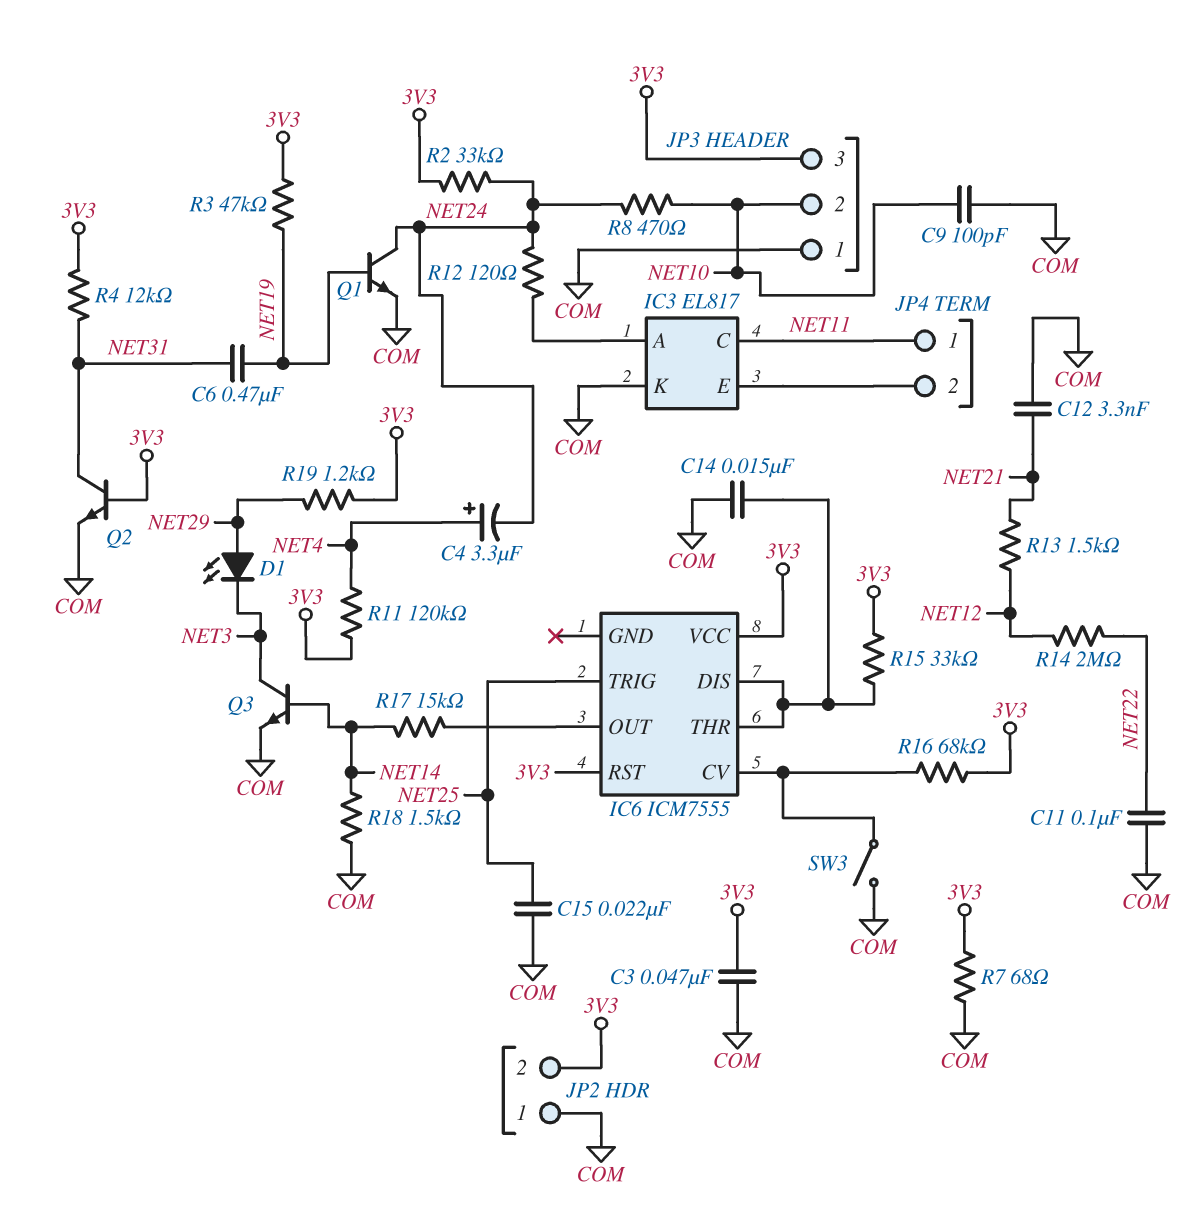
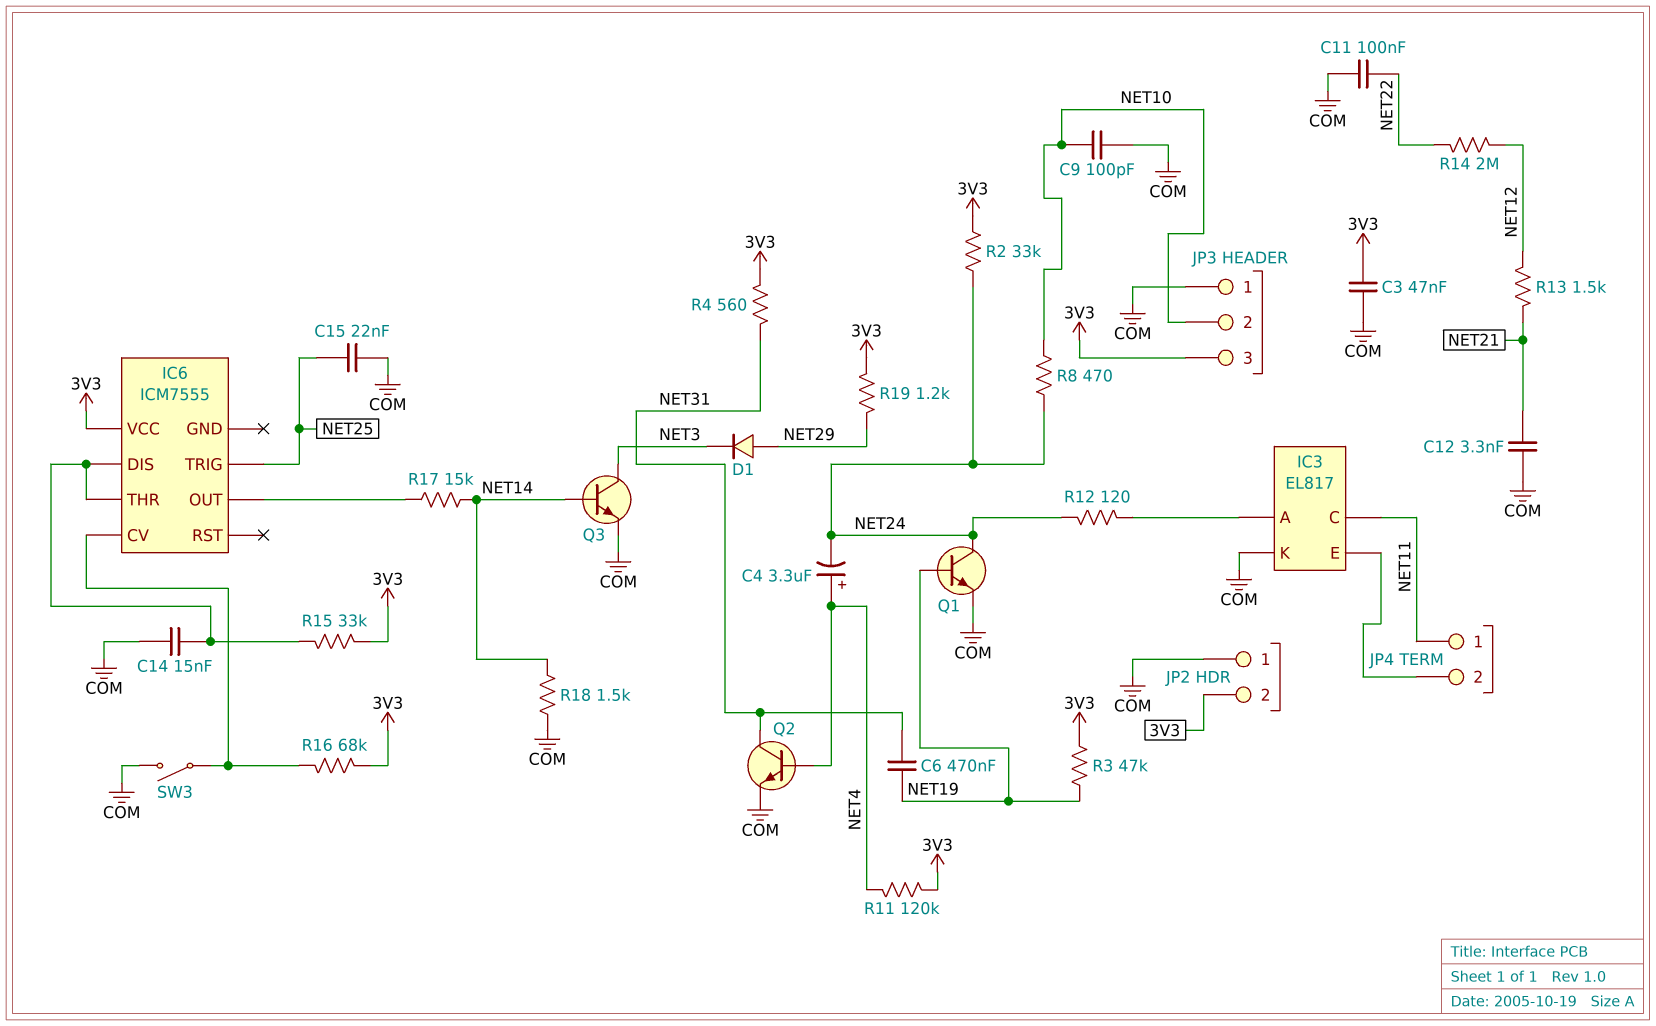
D1: LED (A NET29, K NET3) -> diode (A NET29, K NET3)
IC6 pin RST: 3V3 -> none
Q2: NPN (B 3V3, C NET31, E COM) -> NPN (B NET4, C NET31, E COM)
R4: 12k (3V3, NET31) -> 560 (3V3, NET31)
R7: 68 (3V3, COM) -> none

